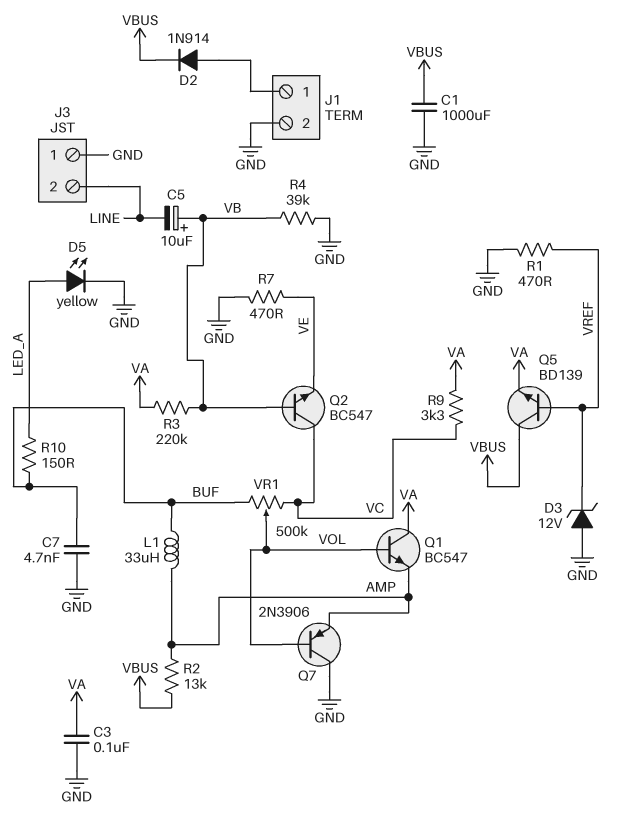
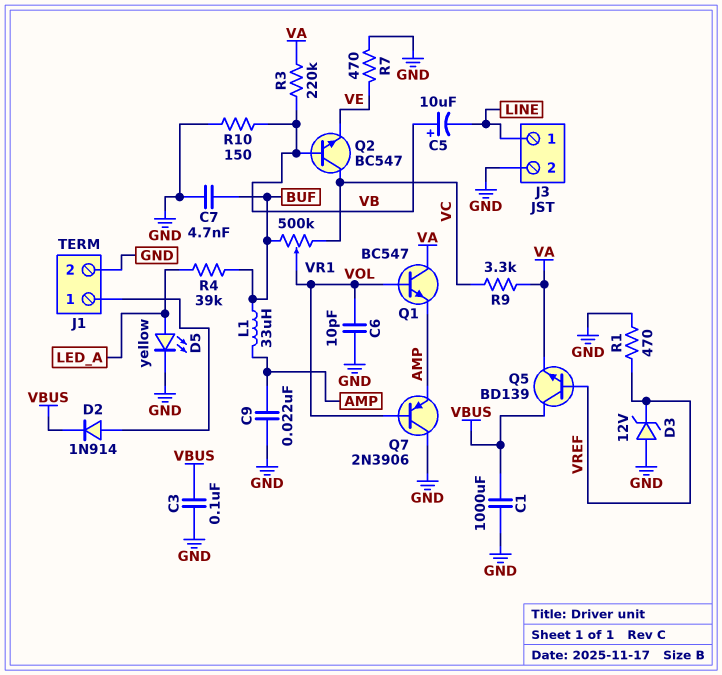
C3: 100nF (GND, VA) -> 100nF (GND, VBUS)
C6: none -> 10pF (GND, VOL)
C9: none -> 22nF (AMP, GND)
J3 pin 1: GND -> LINE
J3 pin 2: LINE -> GND
R2: 13k (AMP, VBUS) -> none
R4: 39k (GND, VB) -> 39k (BUF, LED_A)
R10: 150 (BUF, LED_A) -> 150 (GND, VB)

